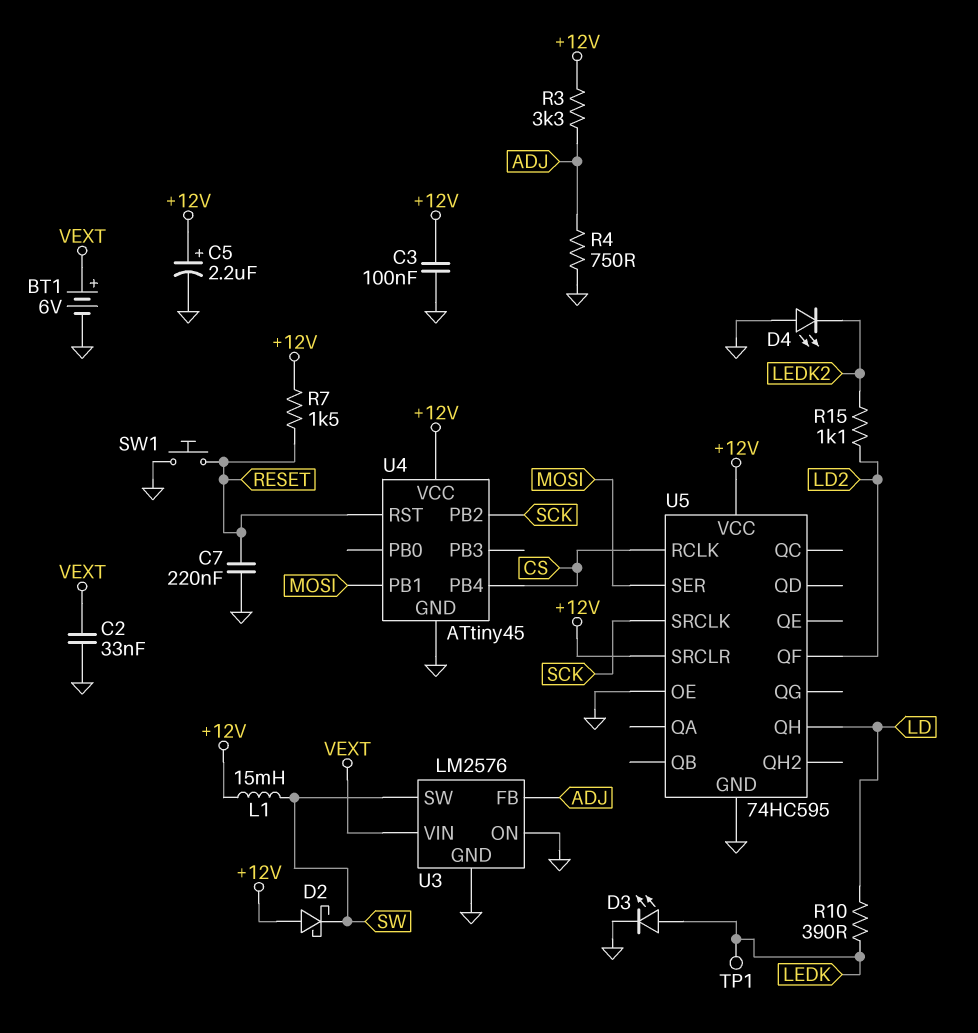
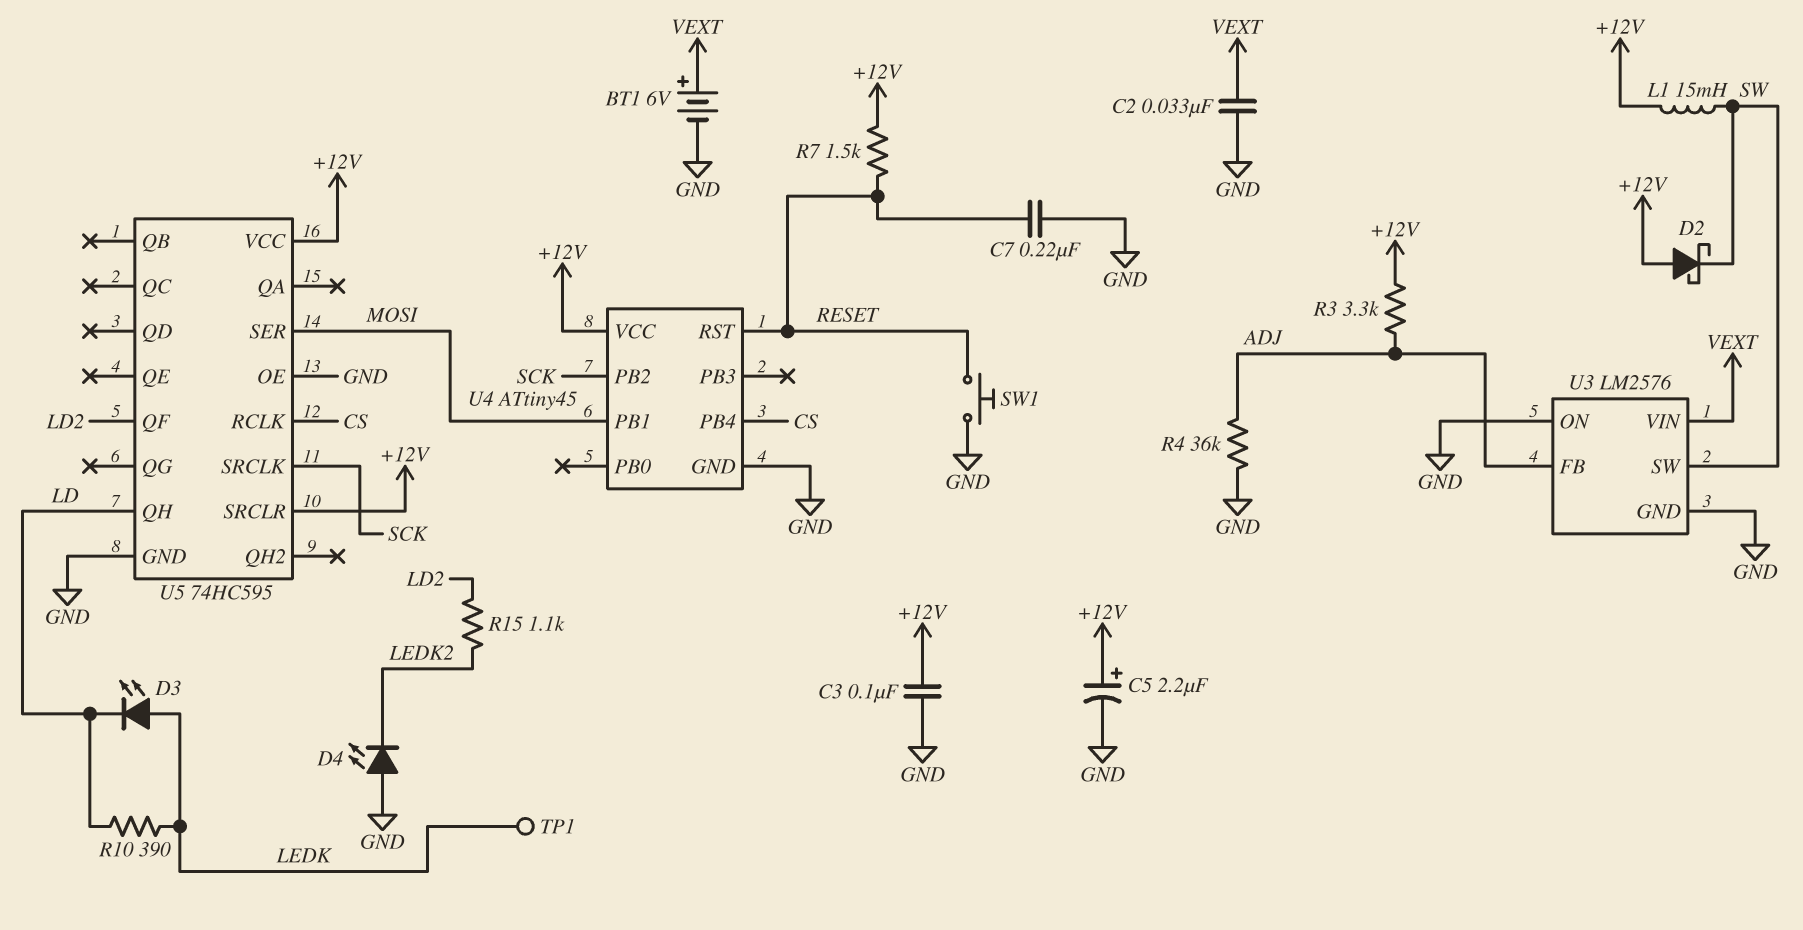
D3: LED (A LEDK, K GND) -> LED (A LEDK, K LD)
R4: 750 (ADJ, GND) -> 36k (ADJ, GND)

